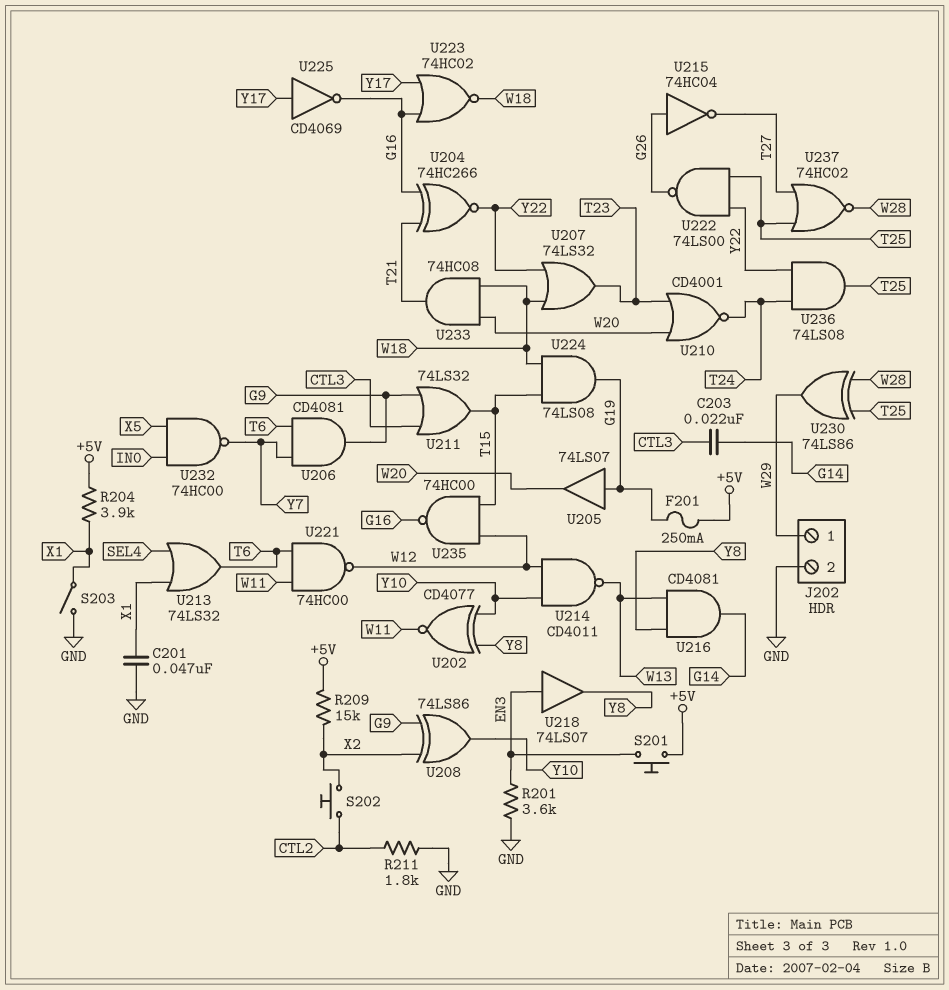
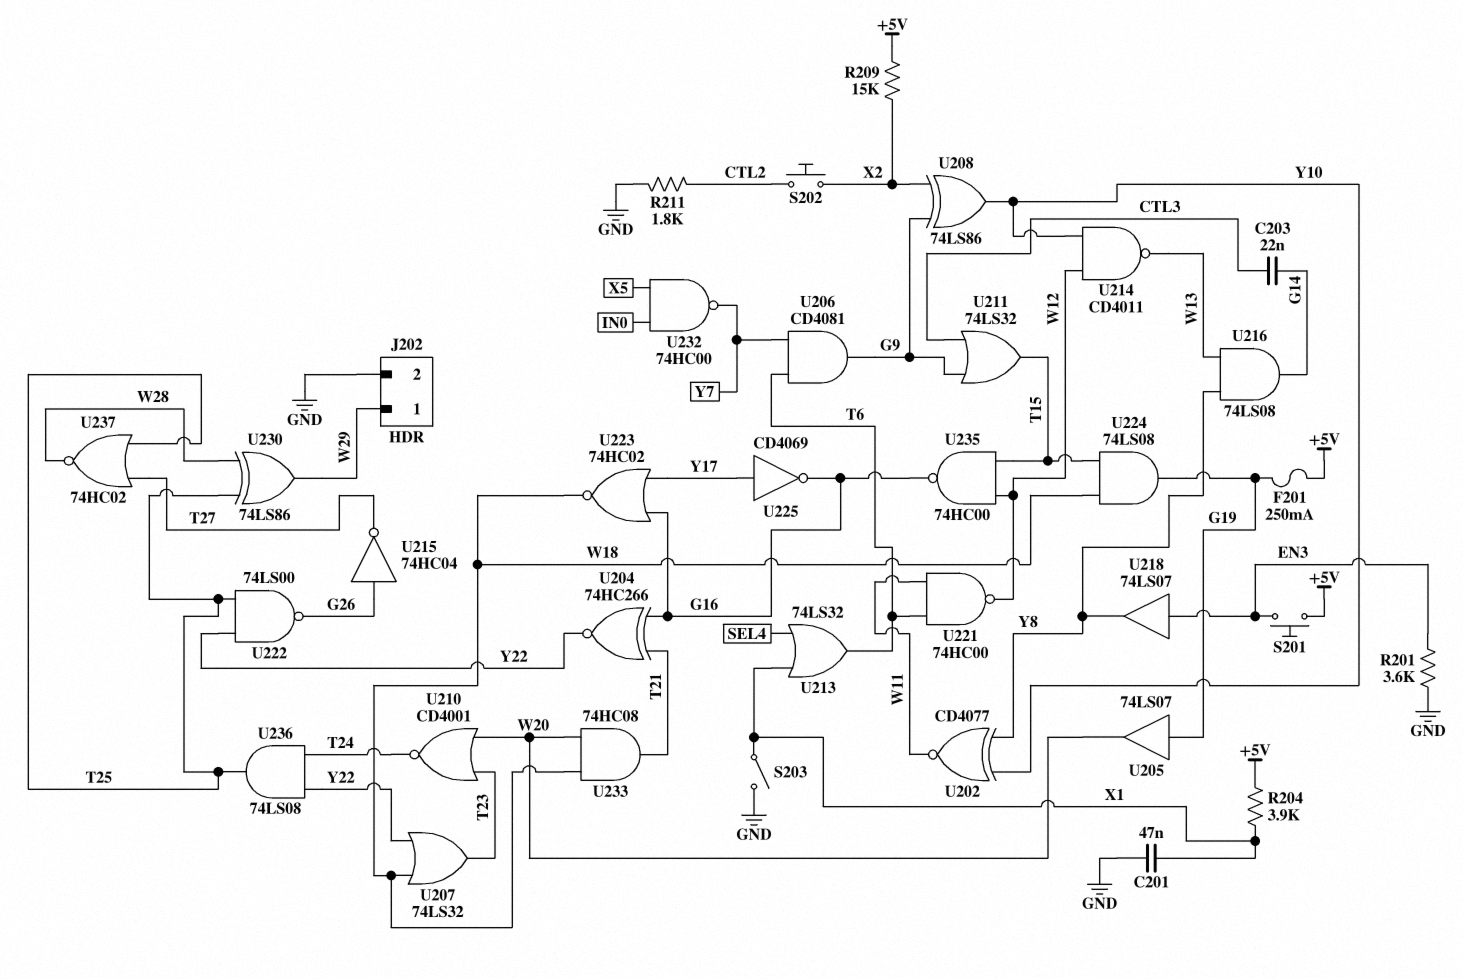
U216: AND CD4081 (in W13, in Y8, out G14) -> AND 74LS08 (in W13, in Y8, out G14)

